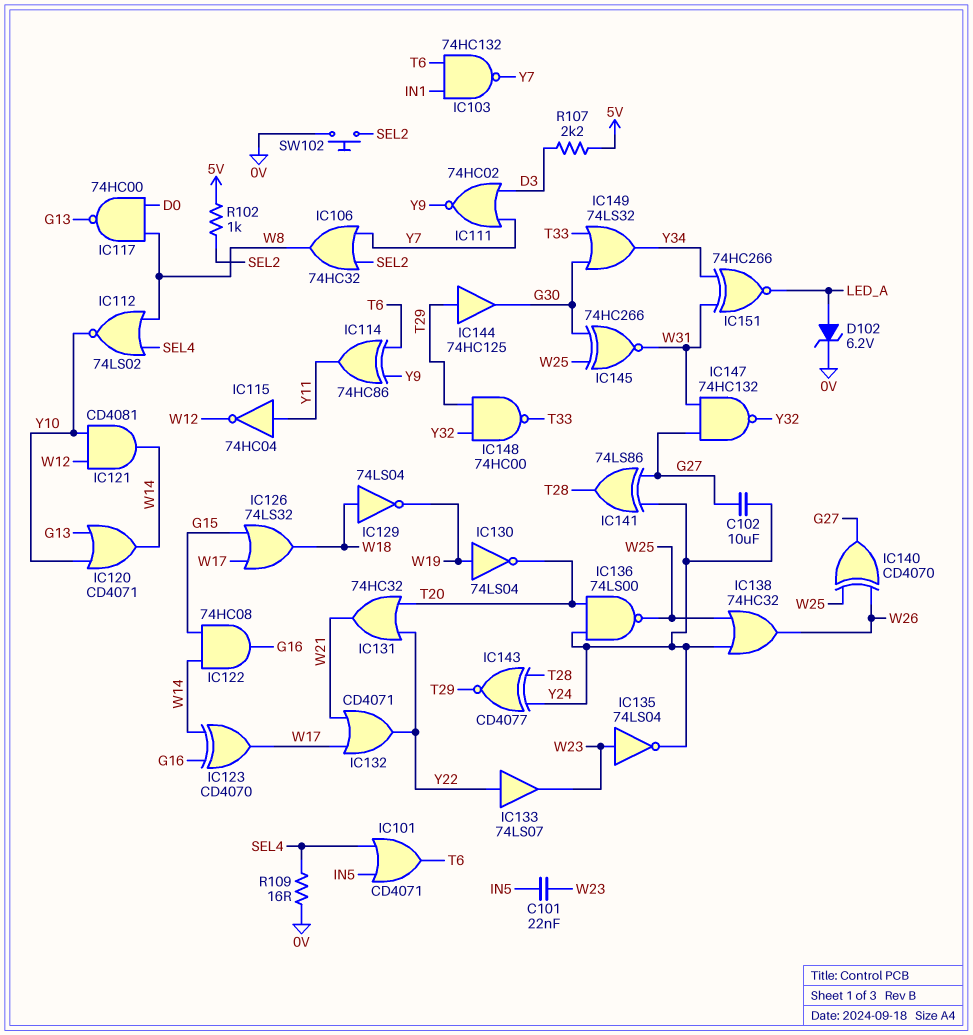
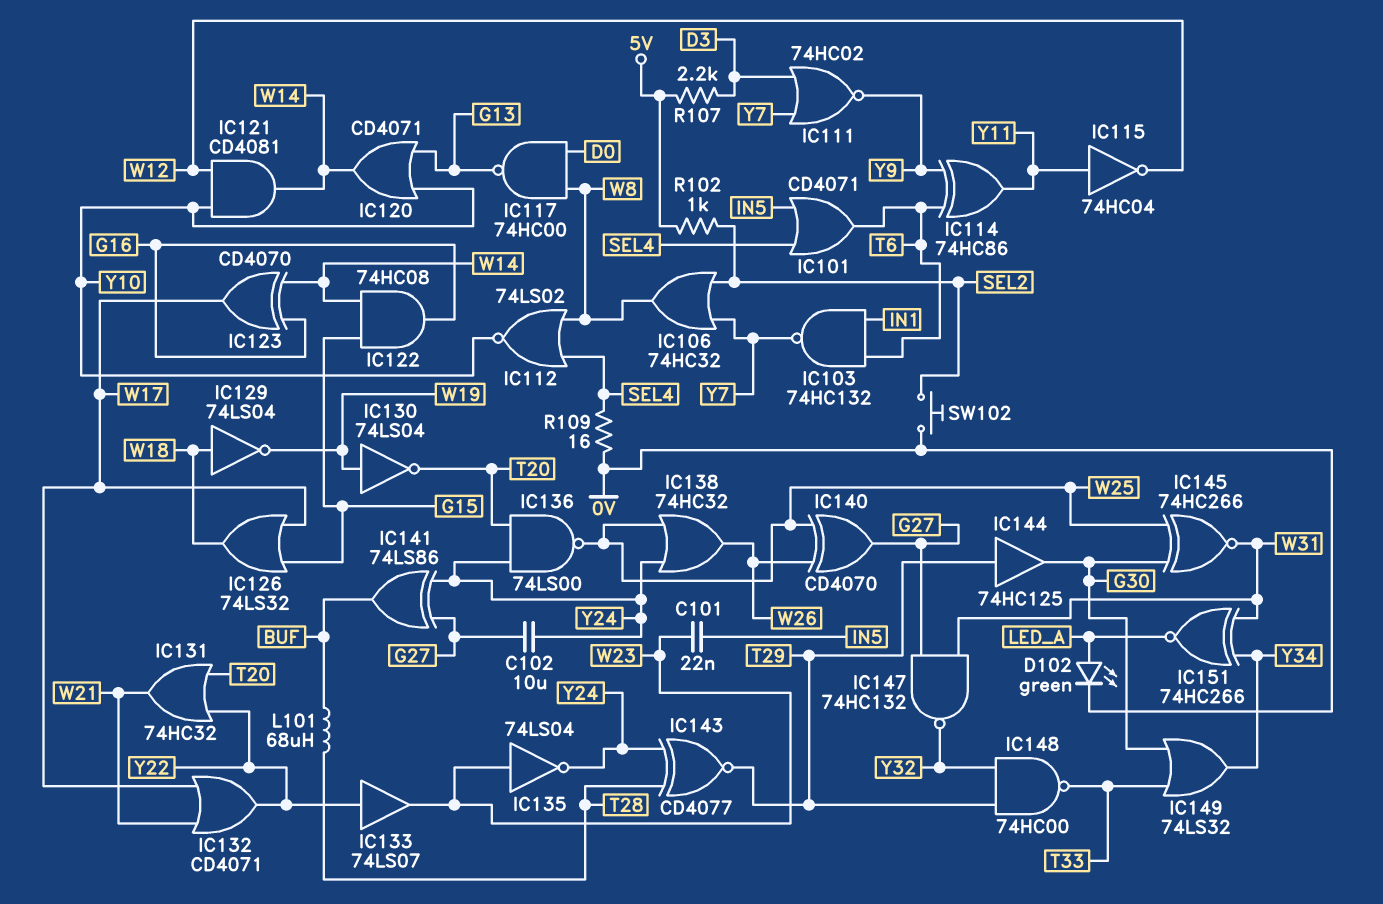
D102: zener 6.2V (A LED_A, K 0V) -> LED green (A LED_A, K 0V)
IC141: XOR 74LS86 (in G27, in Y24, out T28) -> XOR 74LS86 (in G27, in Y24, out BUF)
L101: none -> 68uH (BUF, T28)

